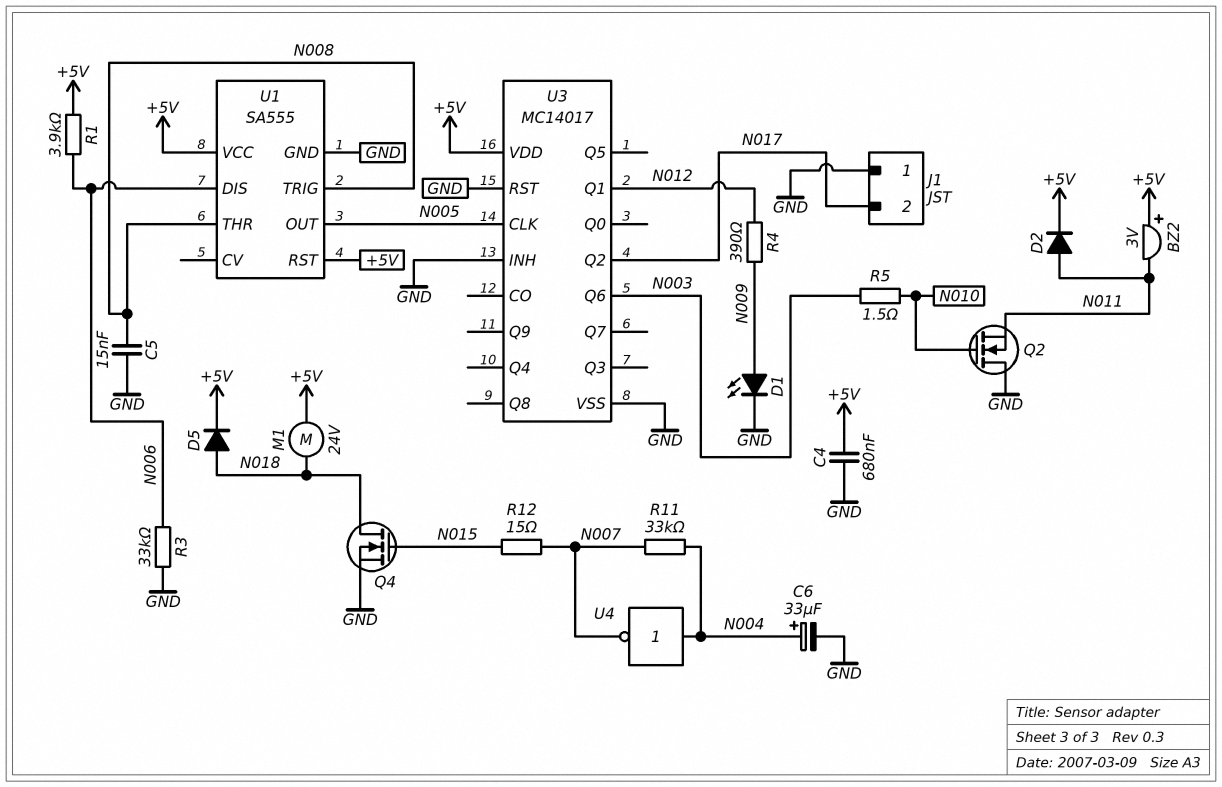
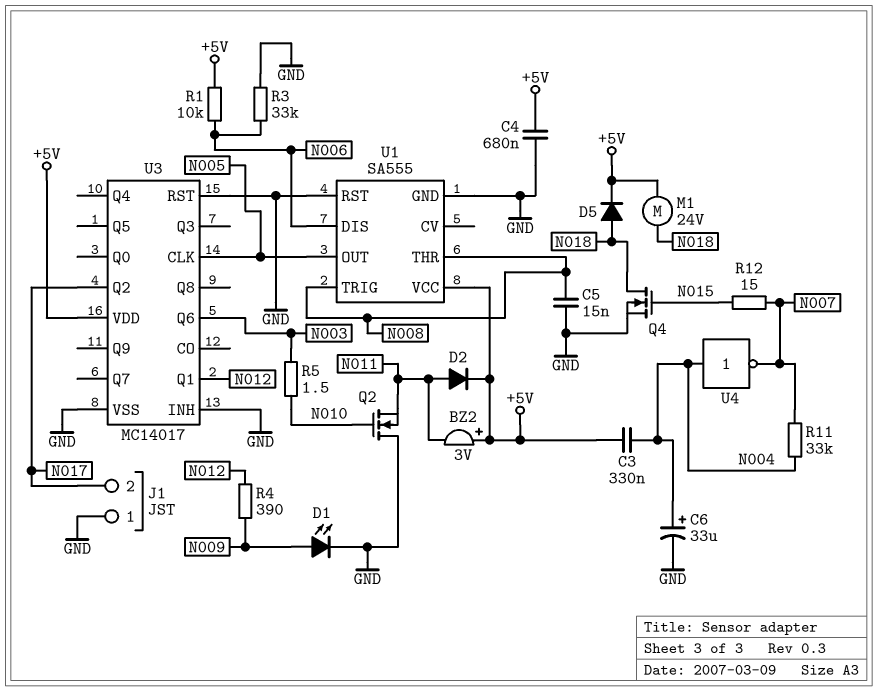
C3: none -> 330nF (+5V, N004)
R1: 3.9k (+5V, N006) -> 10k (+5V, N006)
U1 pin RST: +5V -> GND

